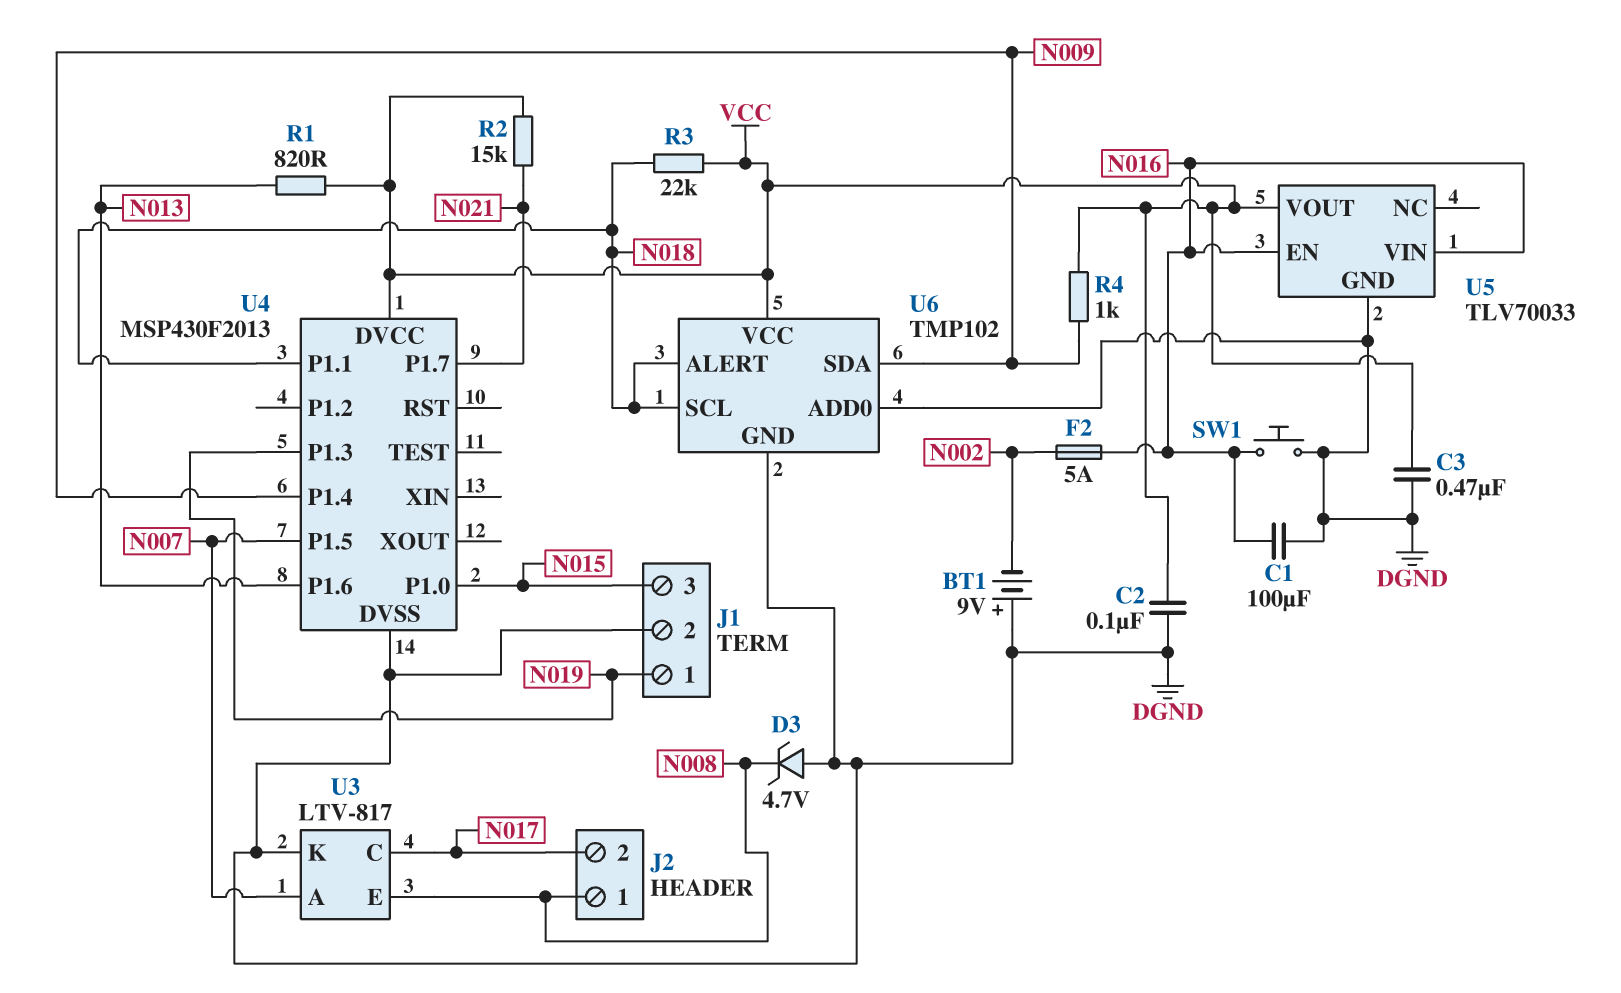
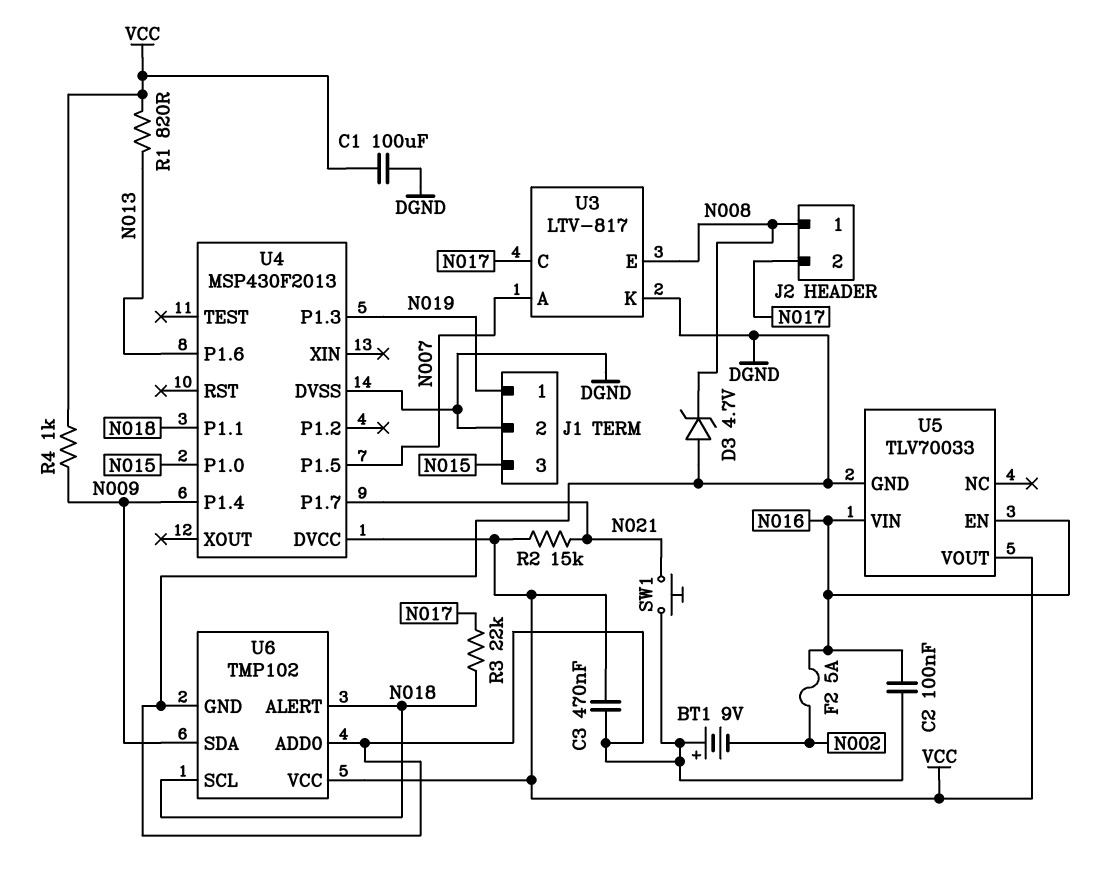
C1: 100uF (DGND, N016) -> 100uF (DGND, VCC)
C2: 100nF (DGND, VCC) -> 100nF (DGND, N016)
R3: 22k (N018, VCC) -> 22k (N017, N018)
SW1: button (DGND, N016) -> button (DGND, N021)

